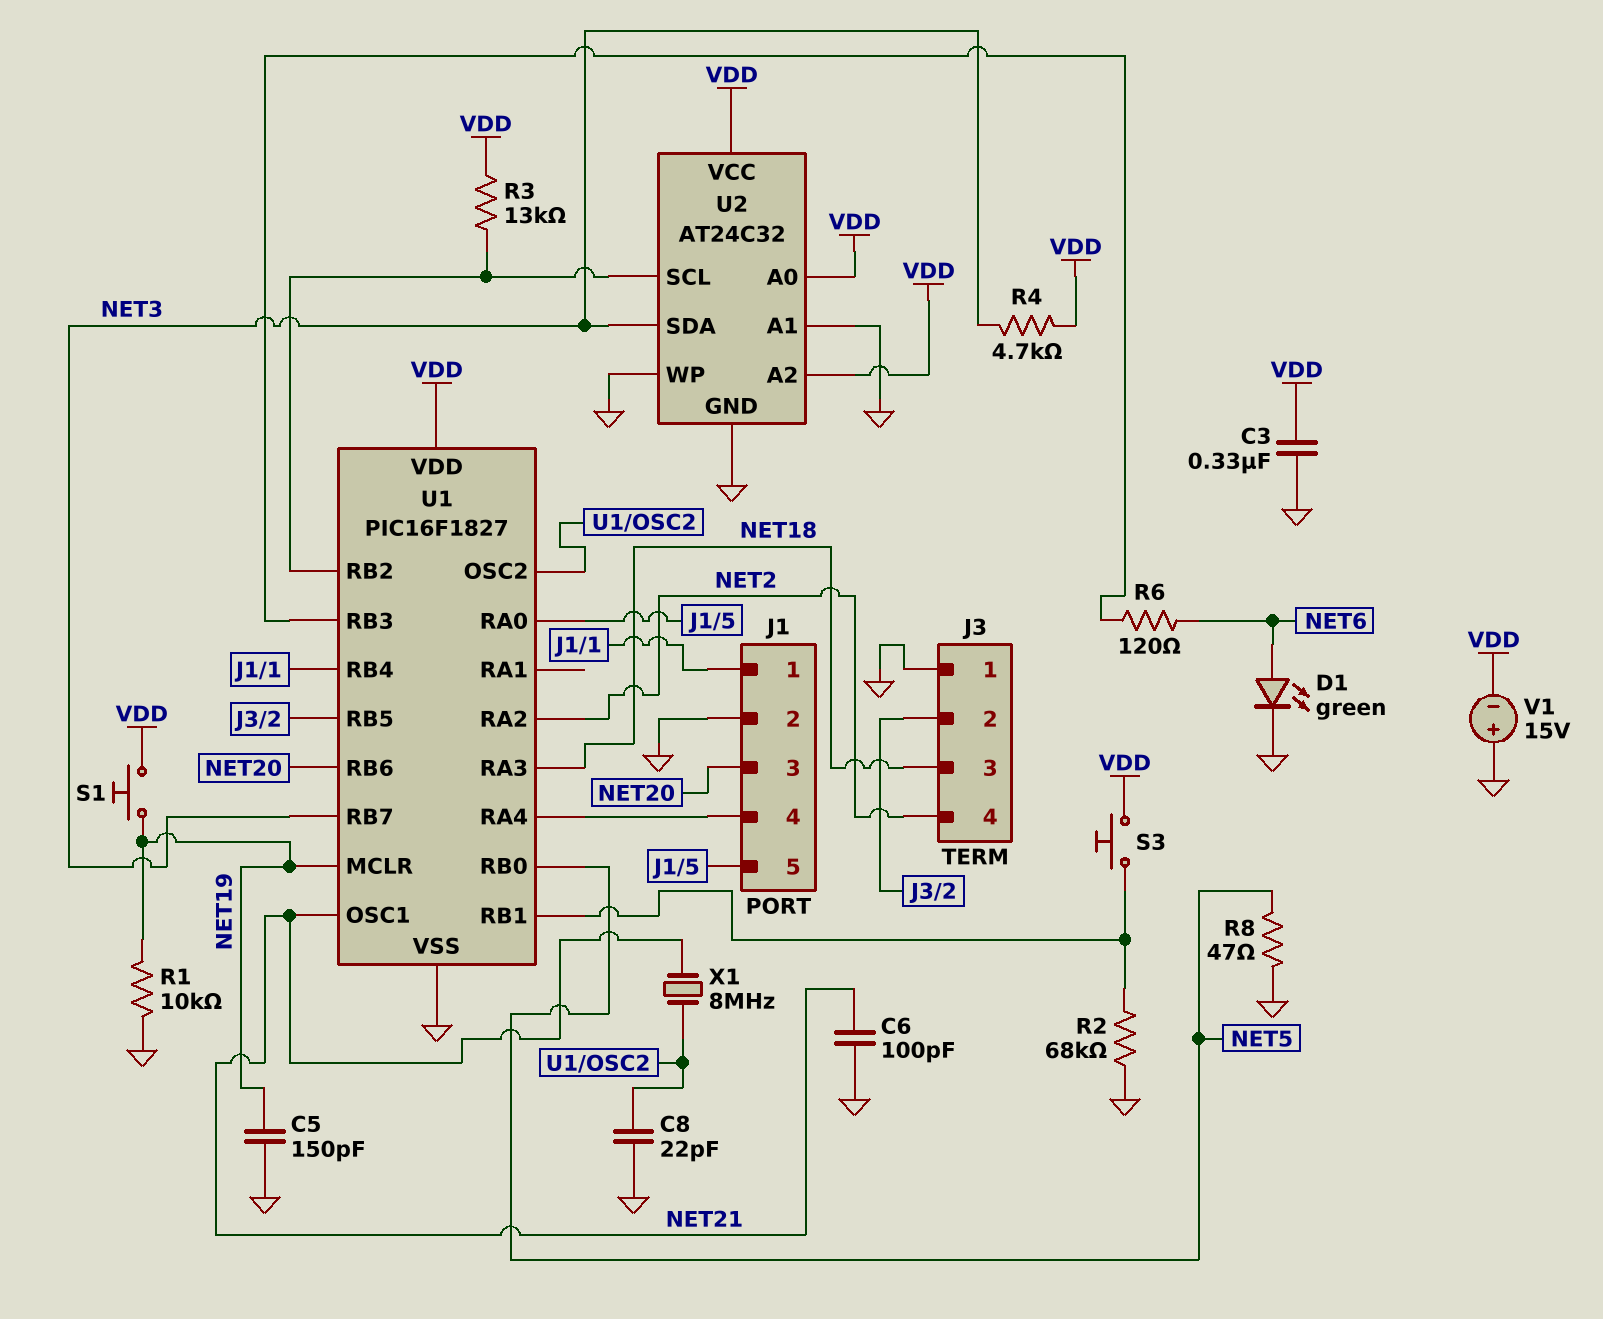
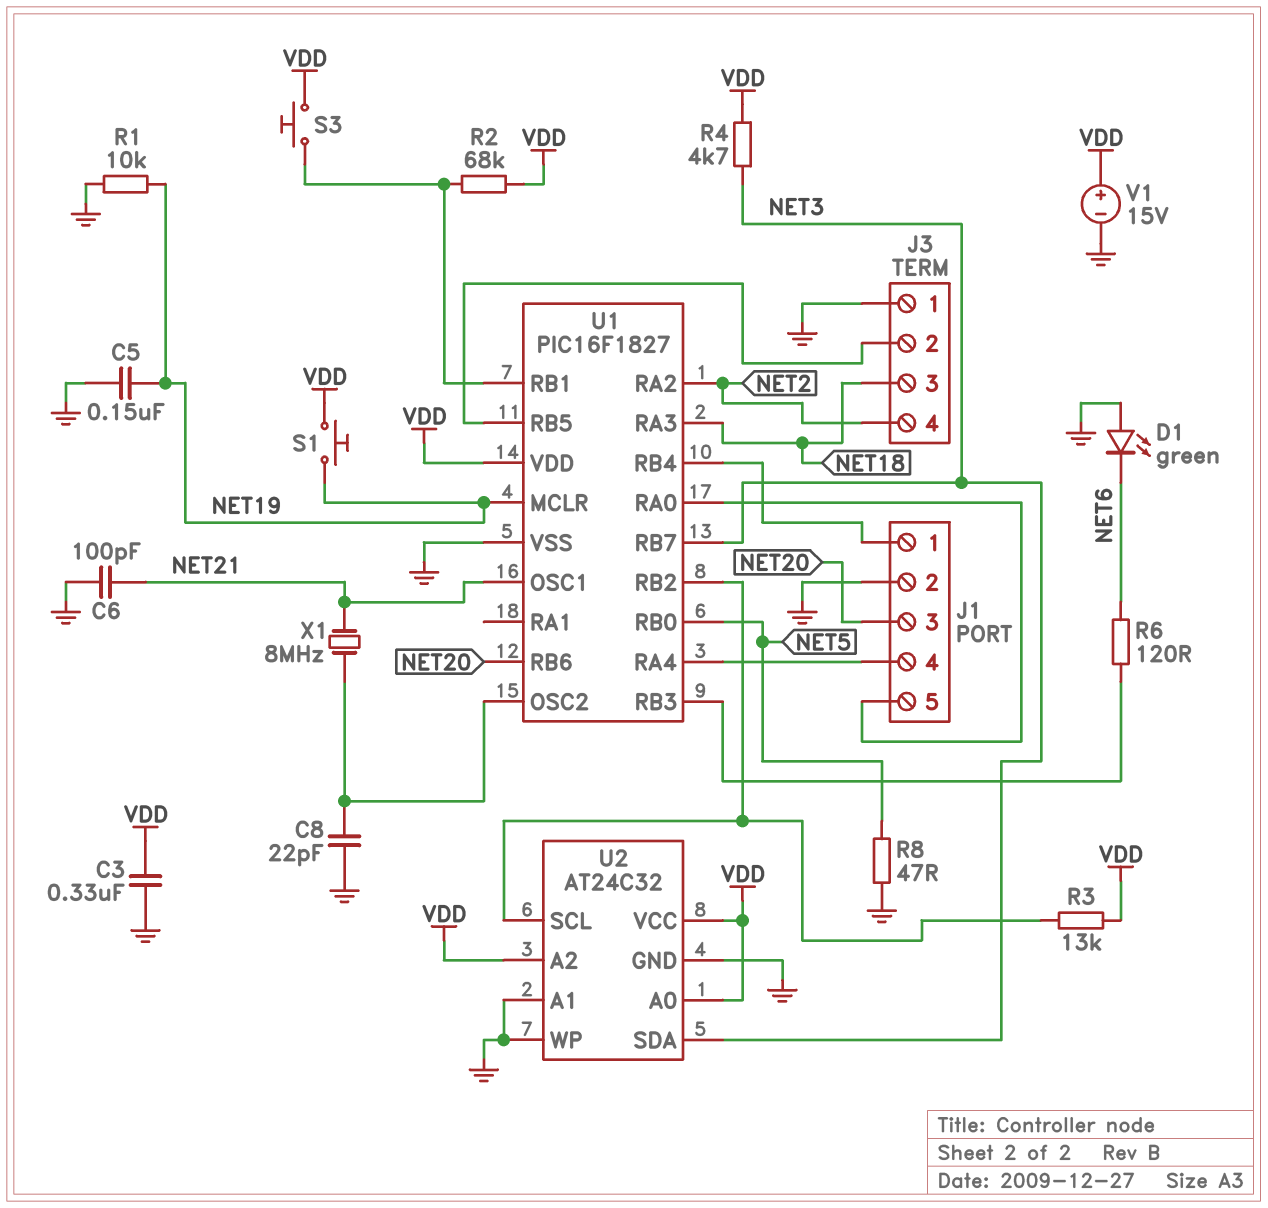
C5: 150pF (GND, NET19) -> 150nF (GND, NET19)
D1: LED green (A NET6, K GND) -> LED green (A GND, K NET6)
R2: 68k (GND, U1/RB1) -> 68k (U1/RB1, VDD)
V1: 15V (plus GND, minus VDD) -> 15V (plus VDD, minus GND)

